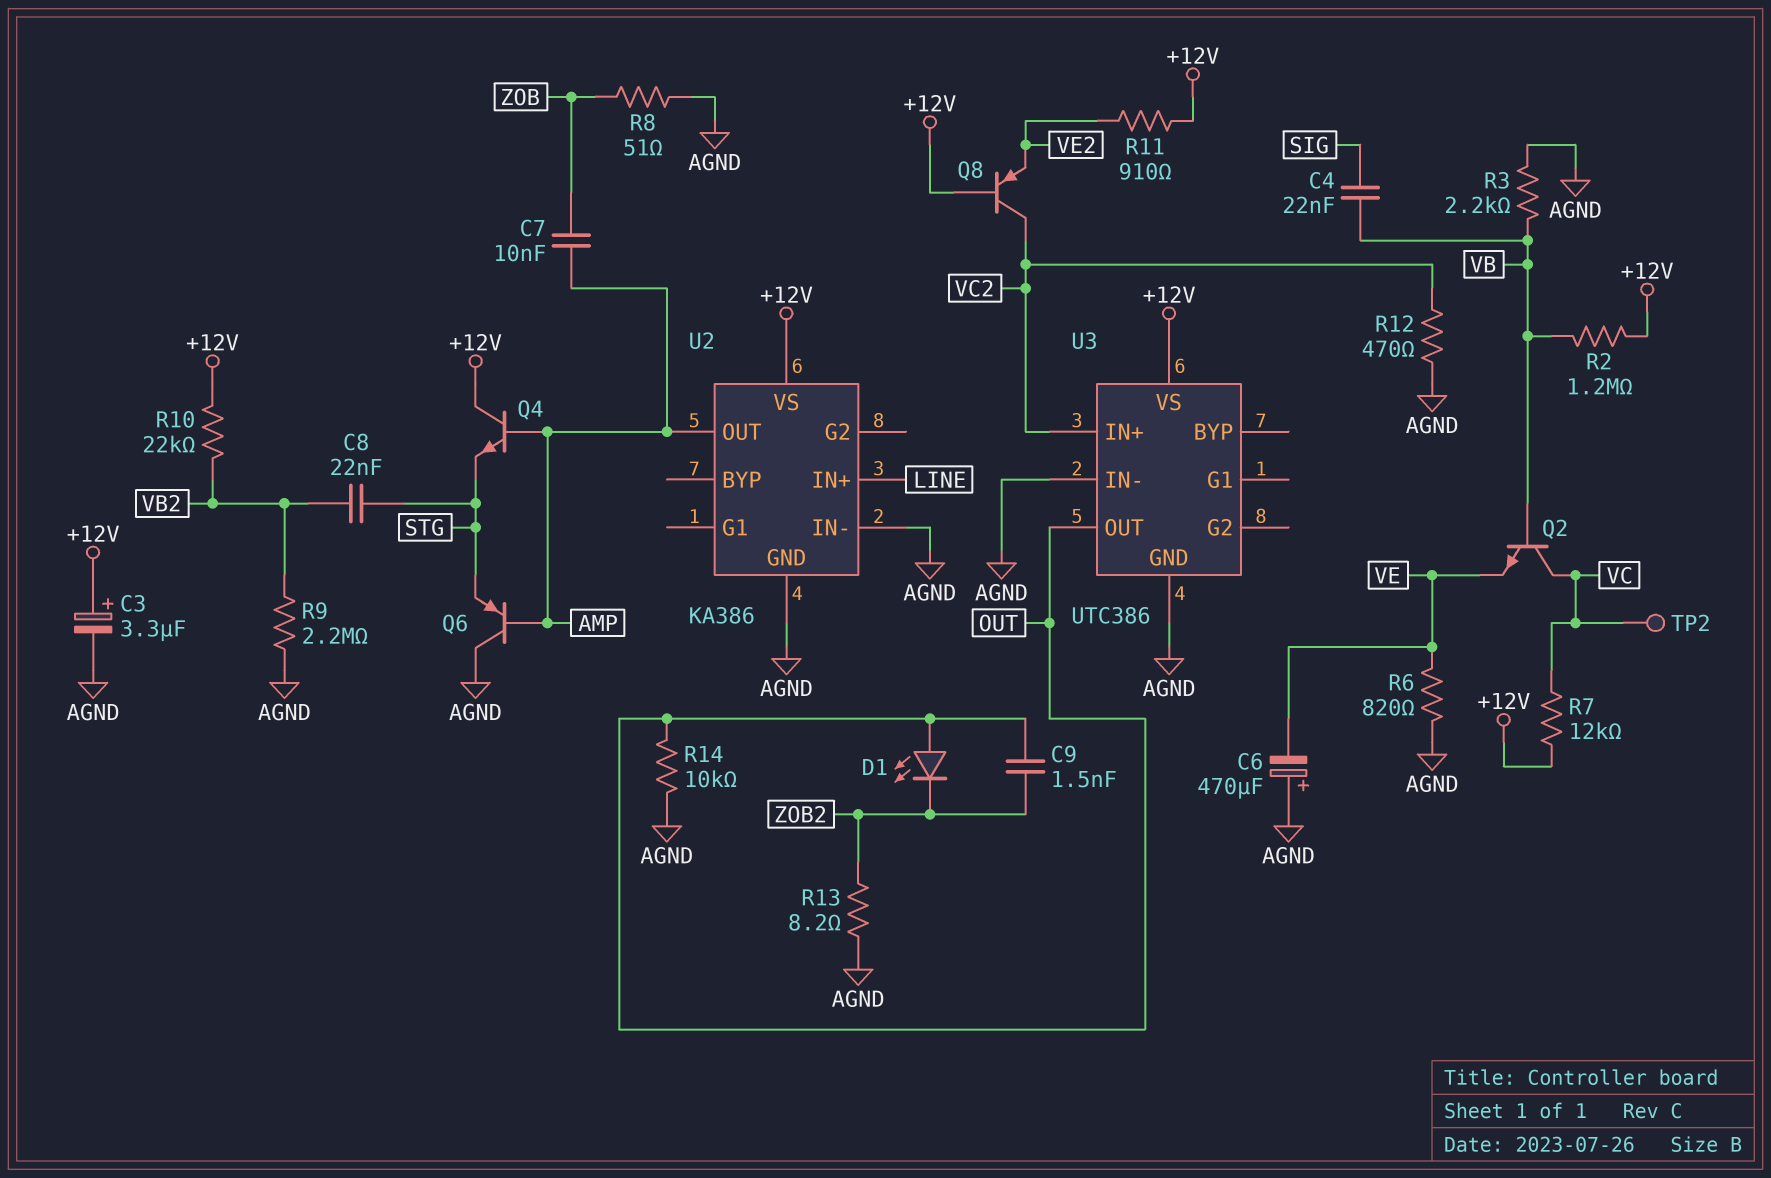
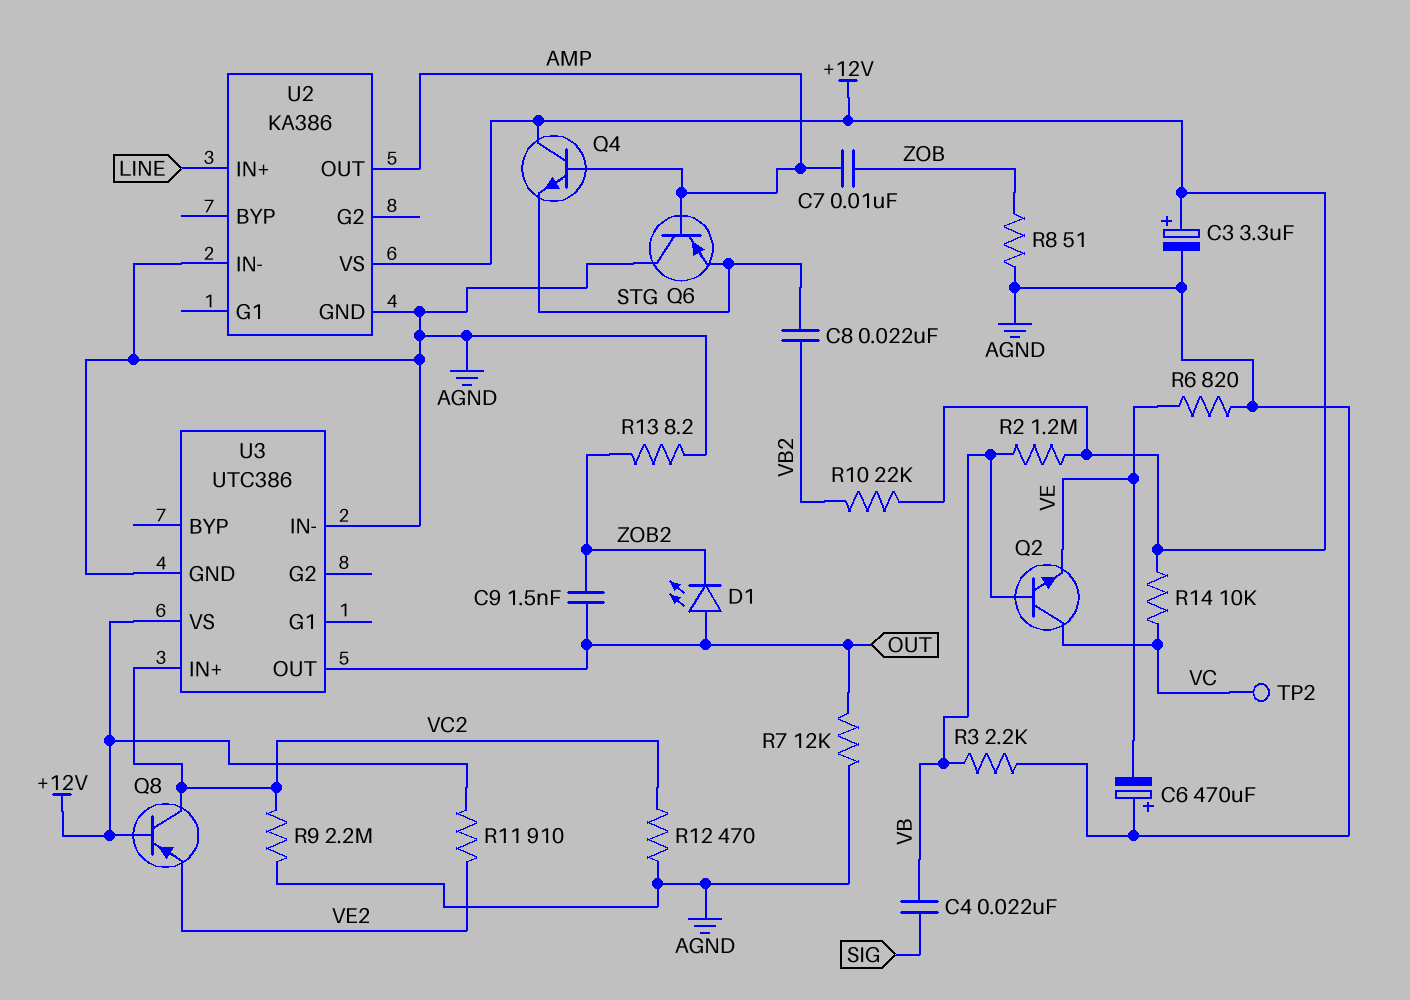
R7: 12k (+12V, VC) -> 12k (AGND, OUT)
R9: 2.2M (AGND, VB2) -> 2.2M (AGND, VC2)
R14: 10k (AGND, OUT) -> 10k (+12V, VC)

